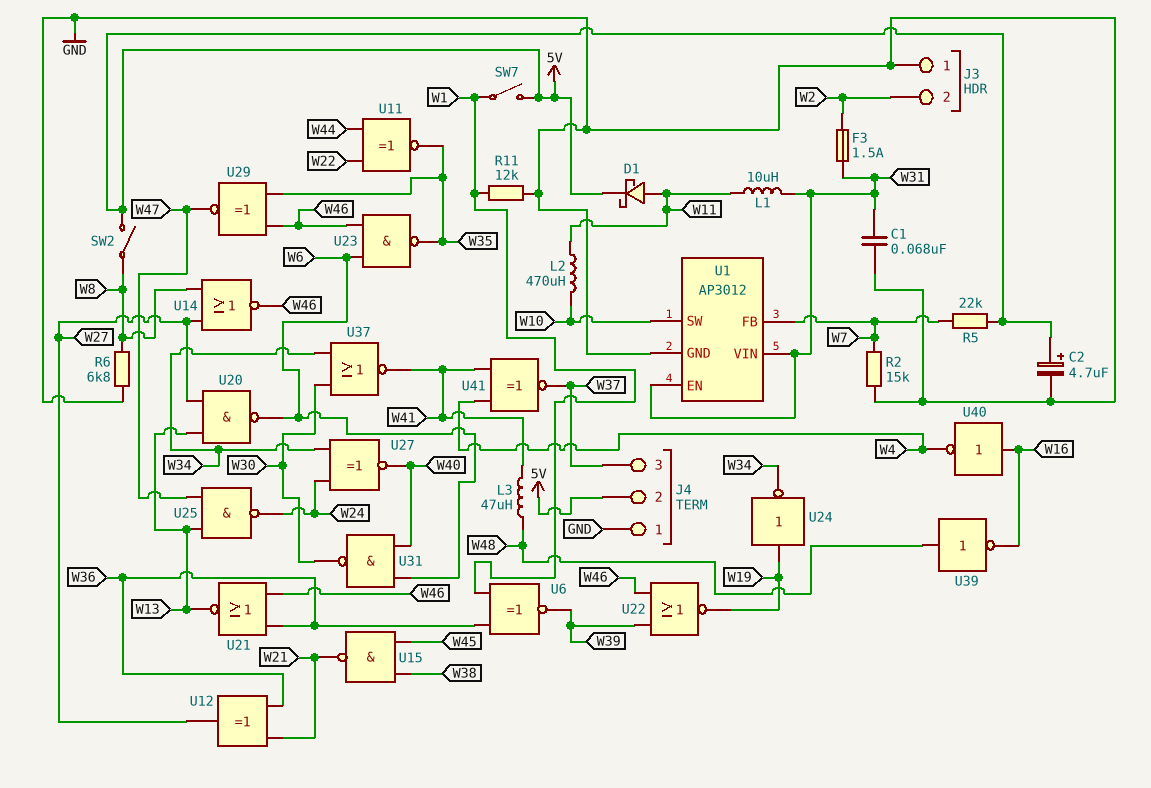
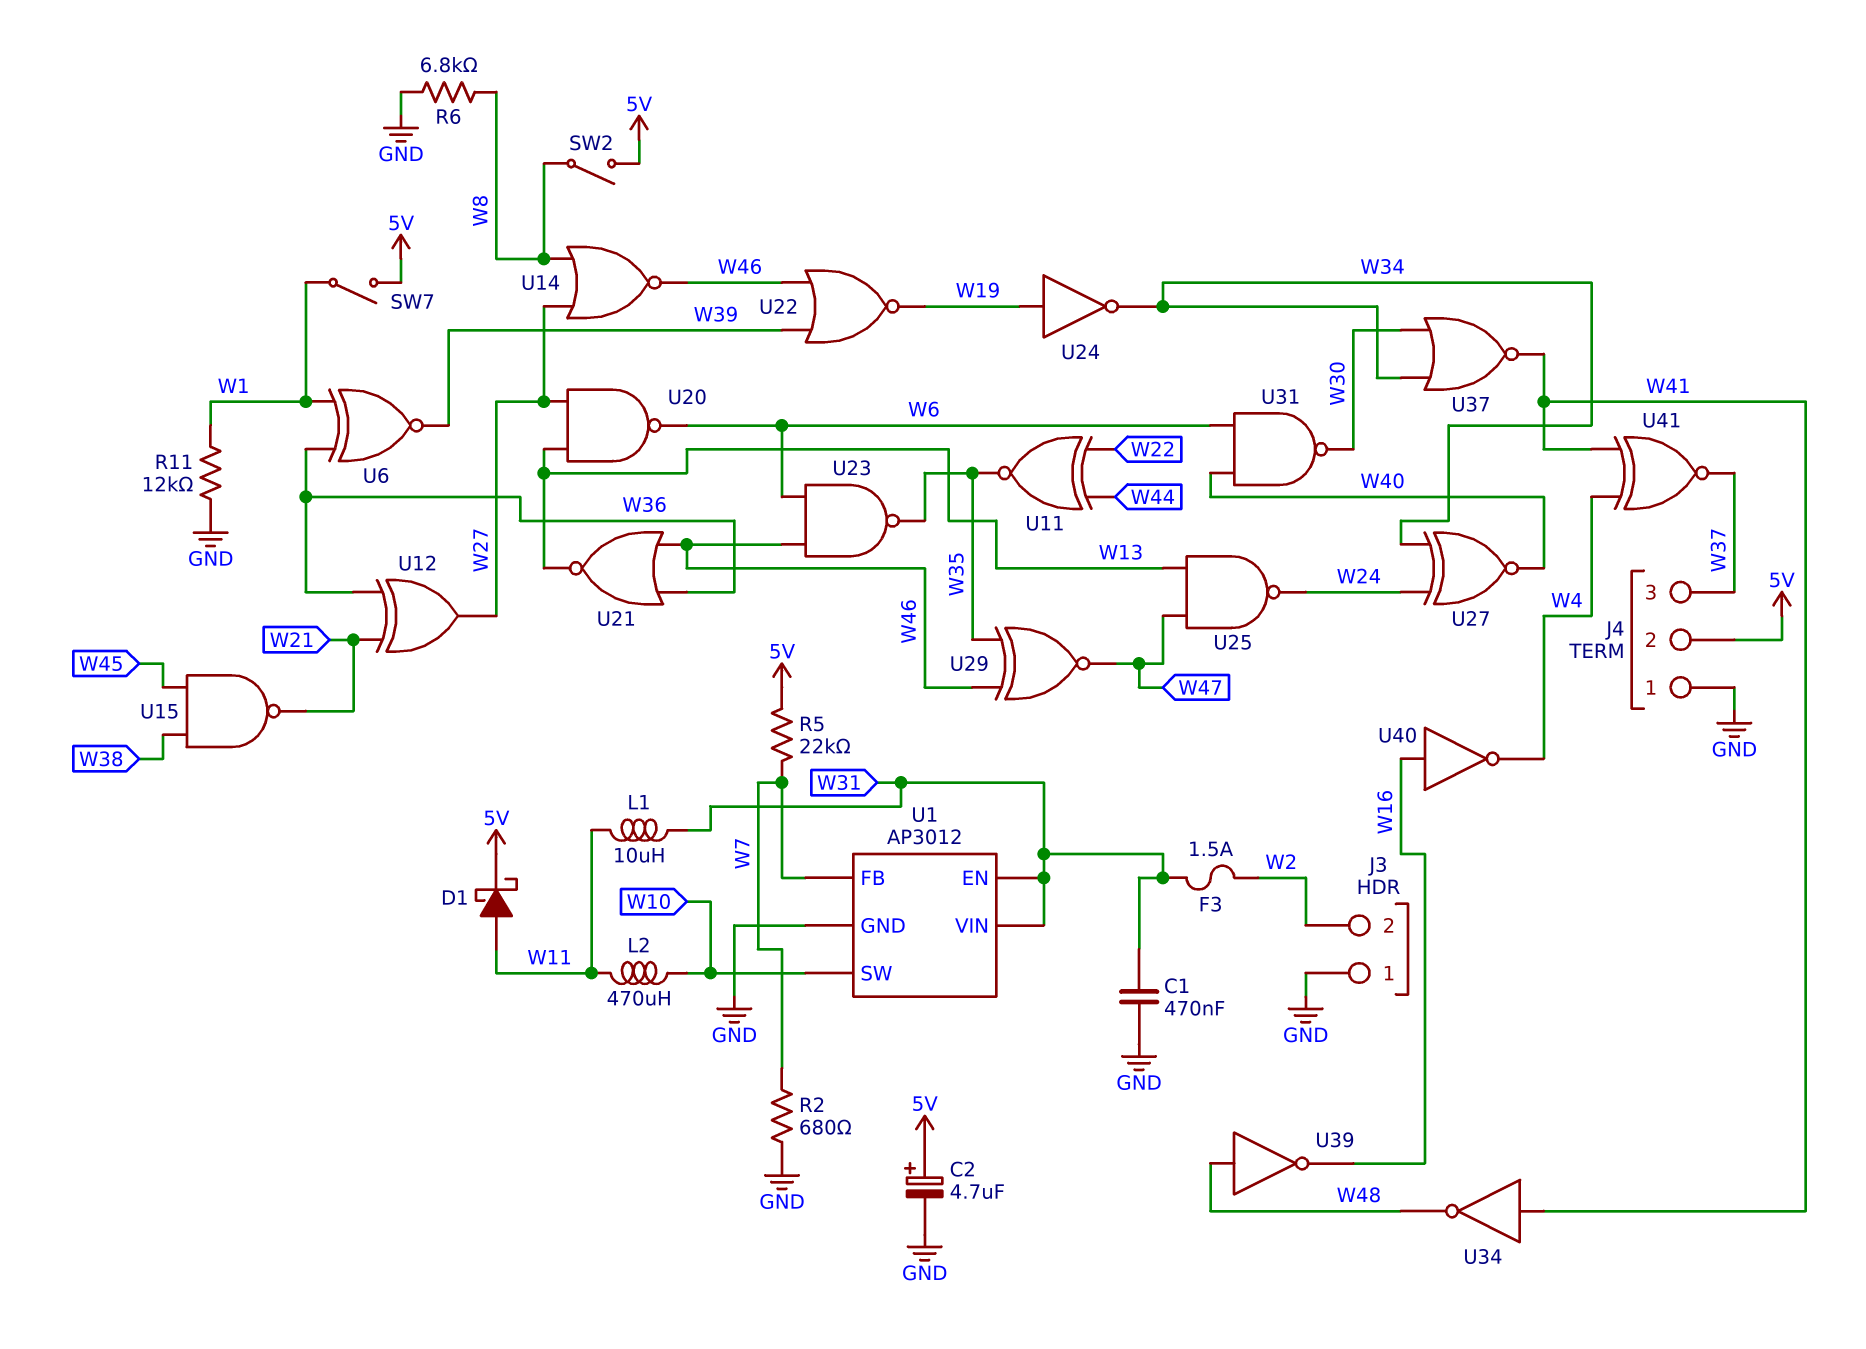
C1: 68nF (GND, W31) -> 470nF (GND, W31)
L3: 47uH (W41, W48) -> none
R2: 15k (GND, W7) -> 680 (GND, W7)
U34: none -> NOT (in W41, out W48)

